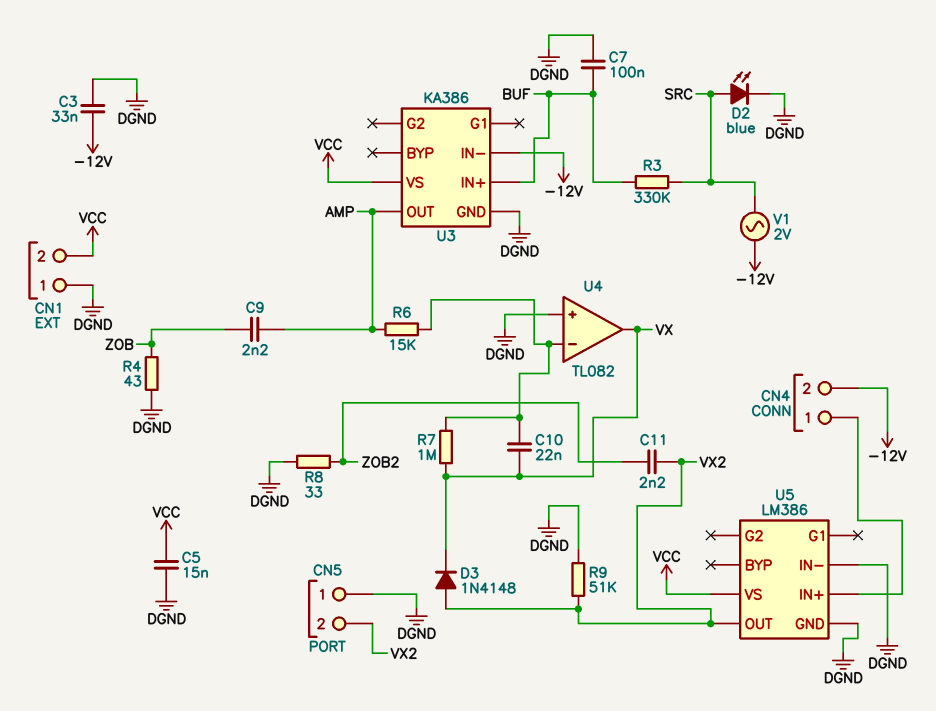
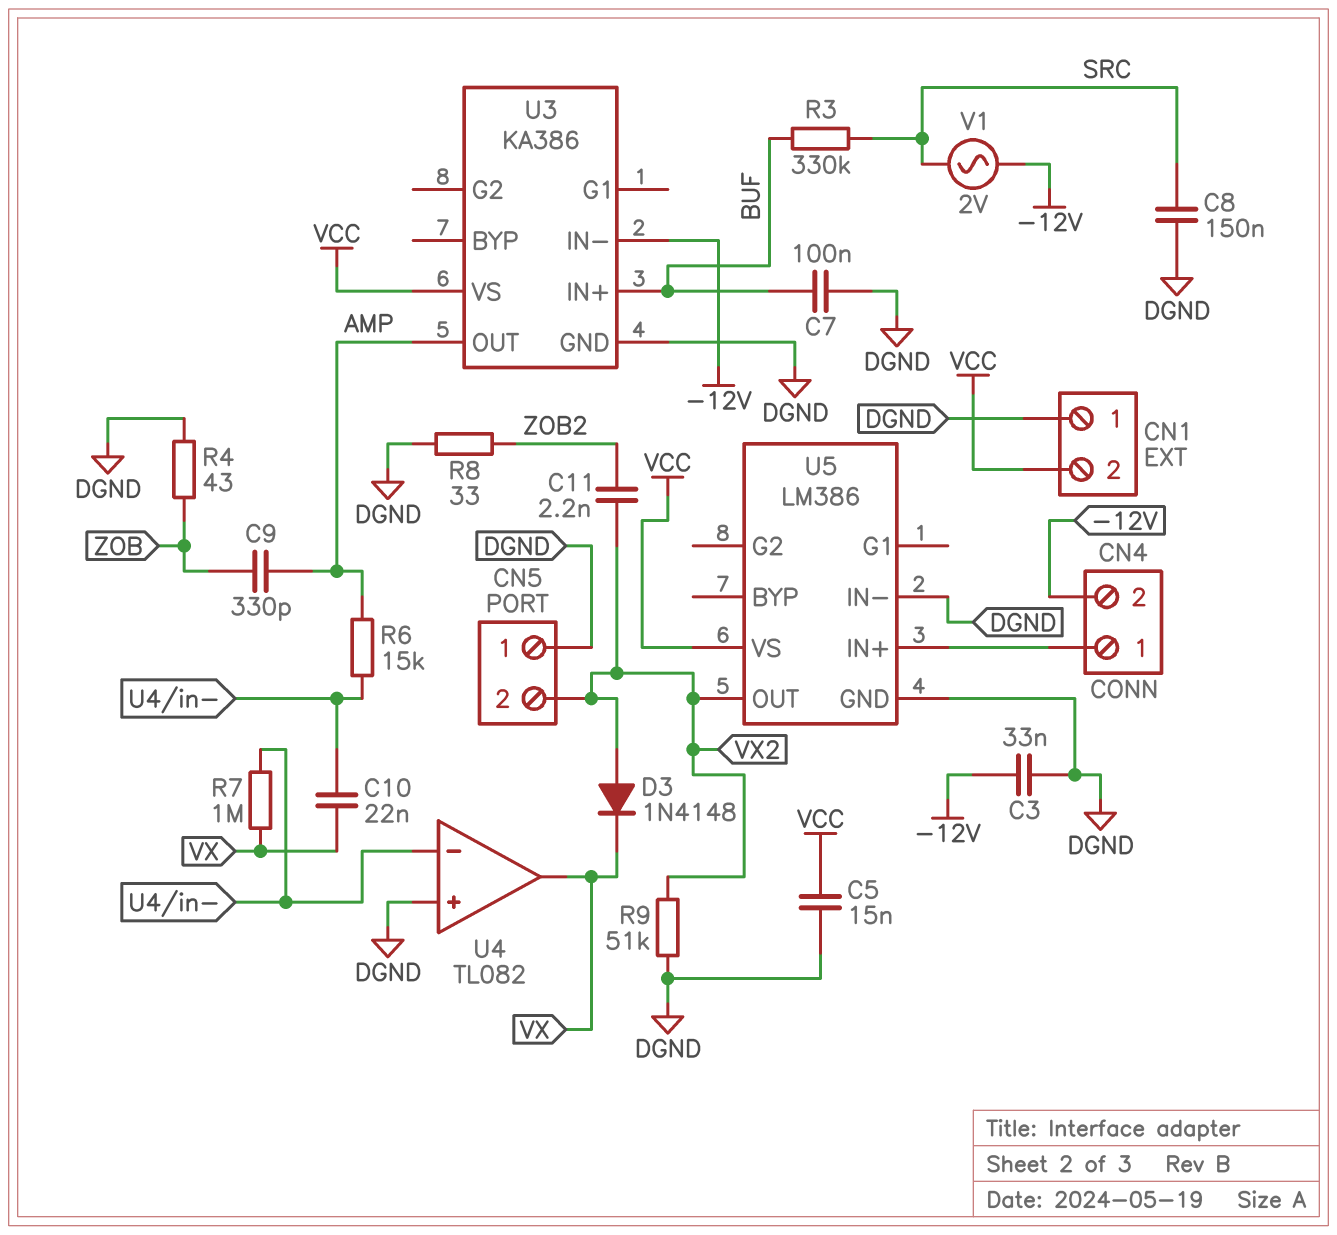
C8: none -> 150nF (DGND, SRC)
C9: 2.2nF (AMP, ZOB) -> 330pF (AMP, ZOB)
D2: LED blue (A SRC, K DGND) -> none

